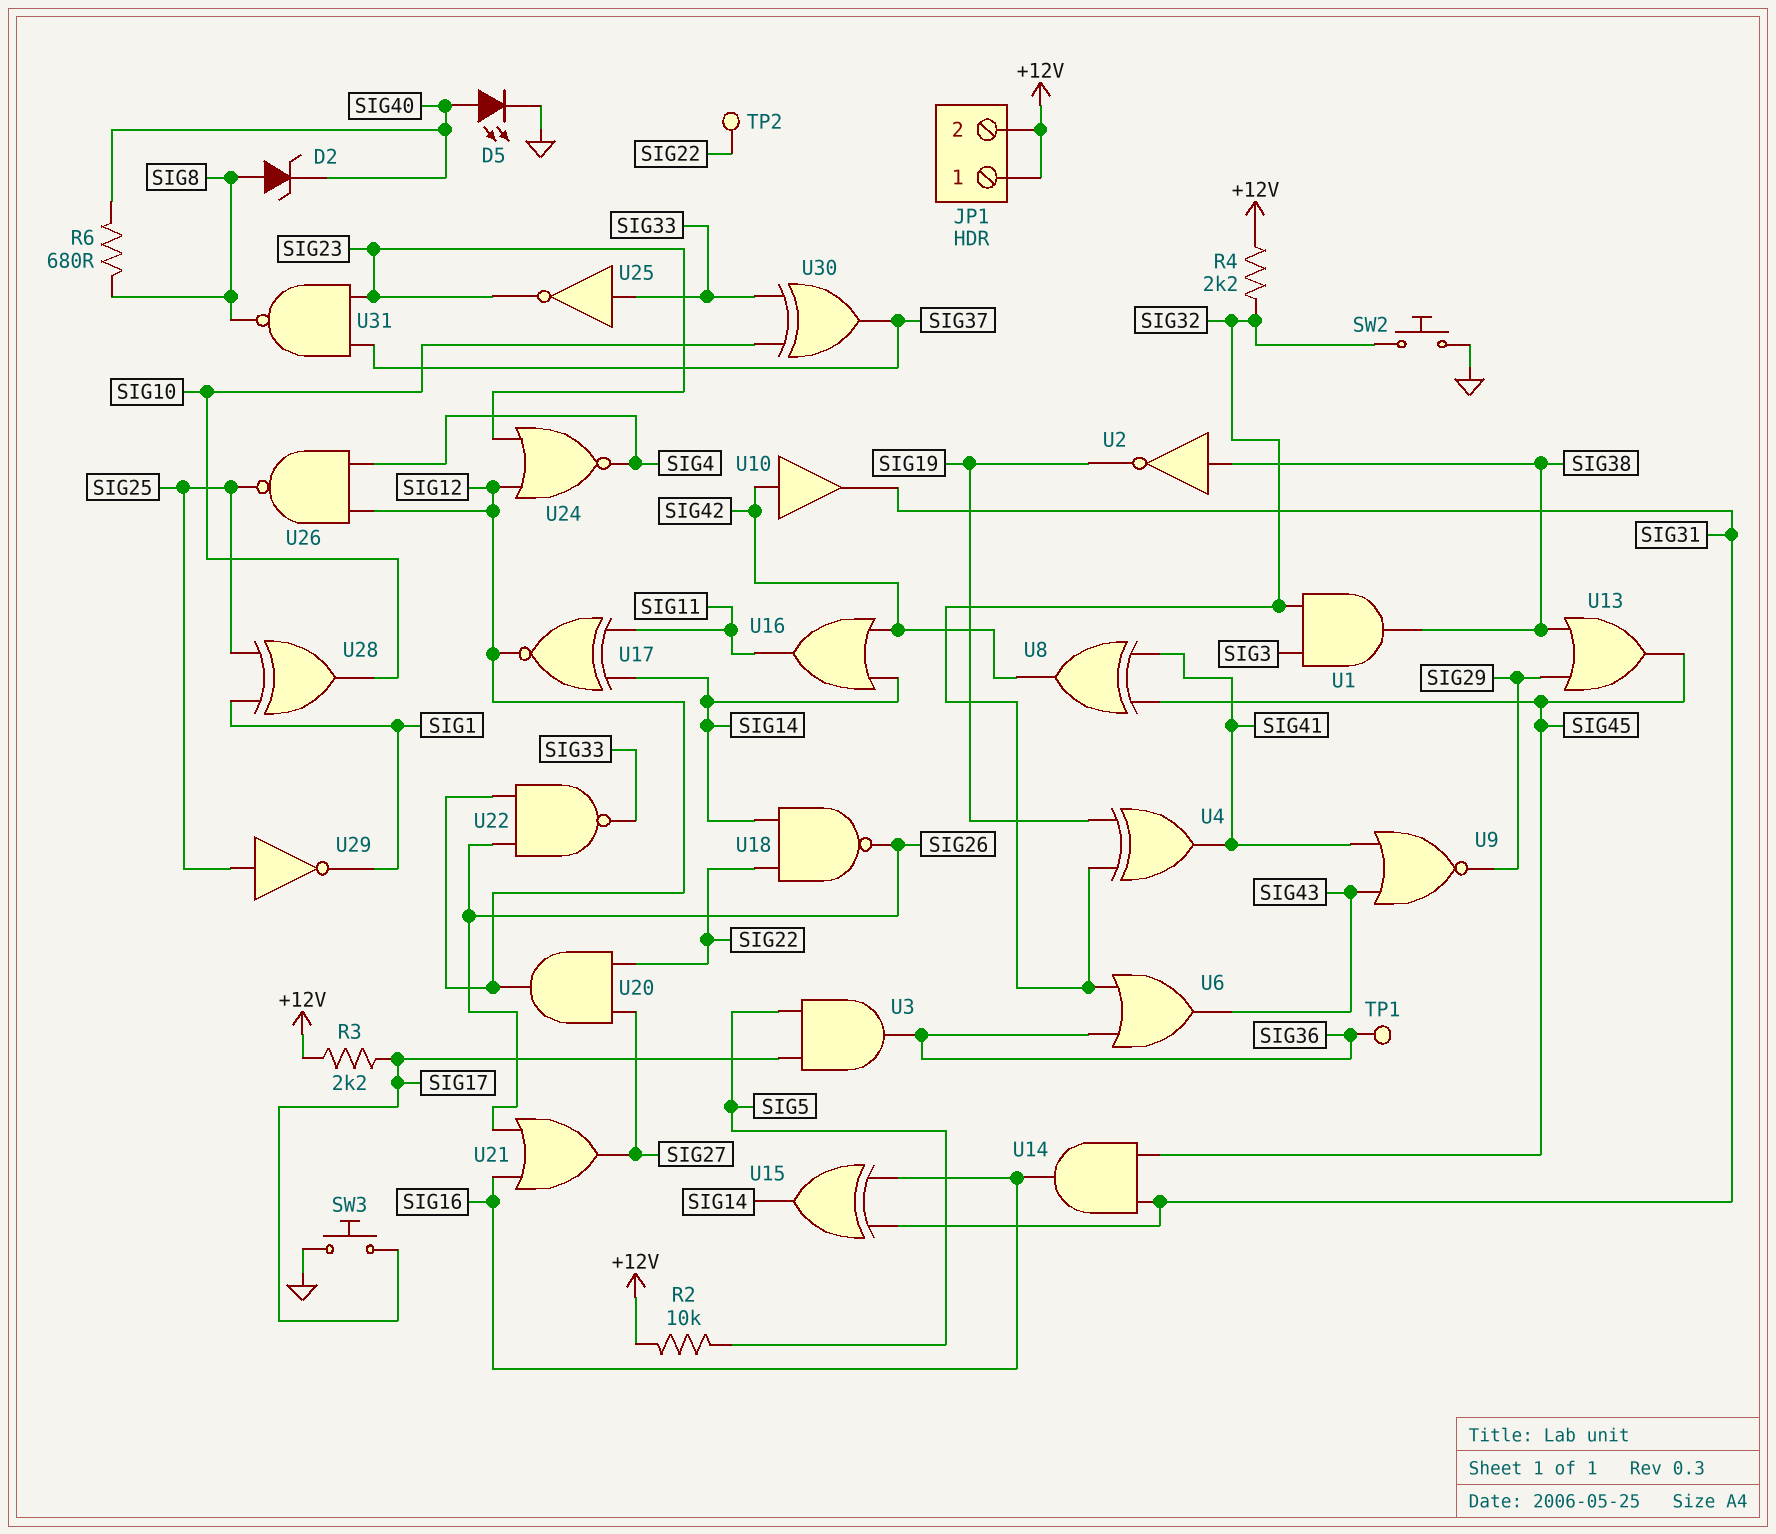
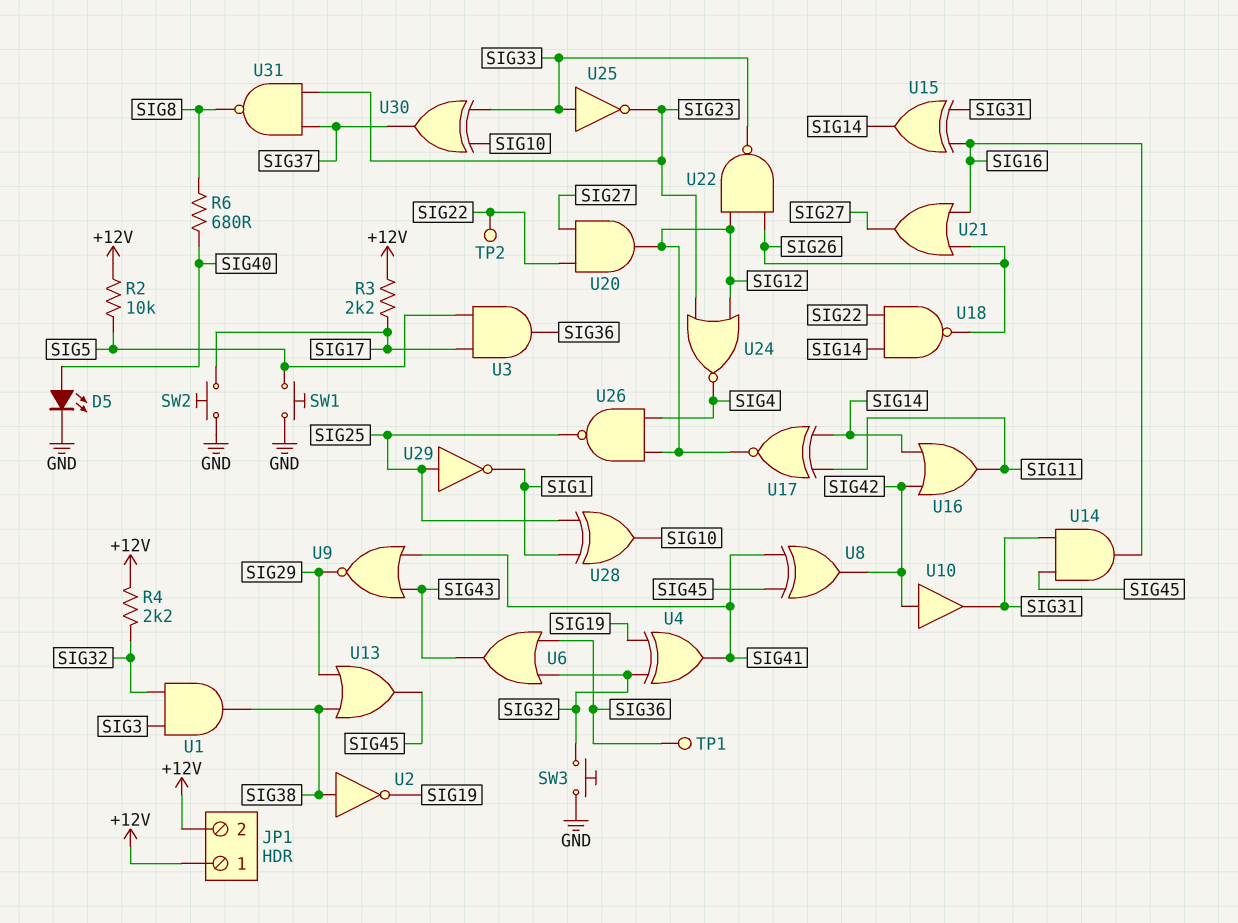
D2: zener (A SIG8, K SIG40) -> none
SW1: none -> button (GND, SIG5)
SW2: button (GND, SIG32) -> button (GND, SIG17)
SW3: button (GND, SIG17) -> button (GND, SIG32)

